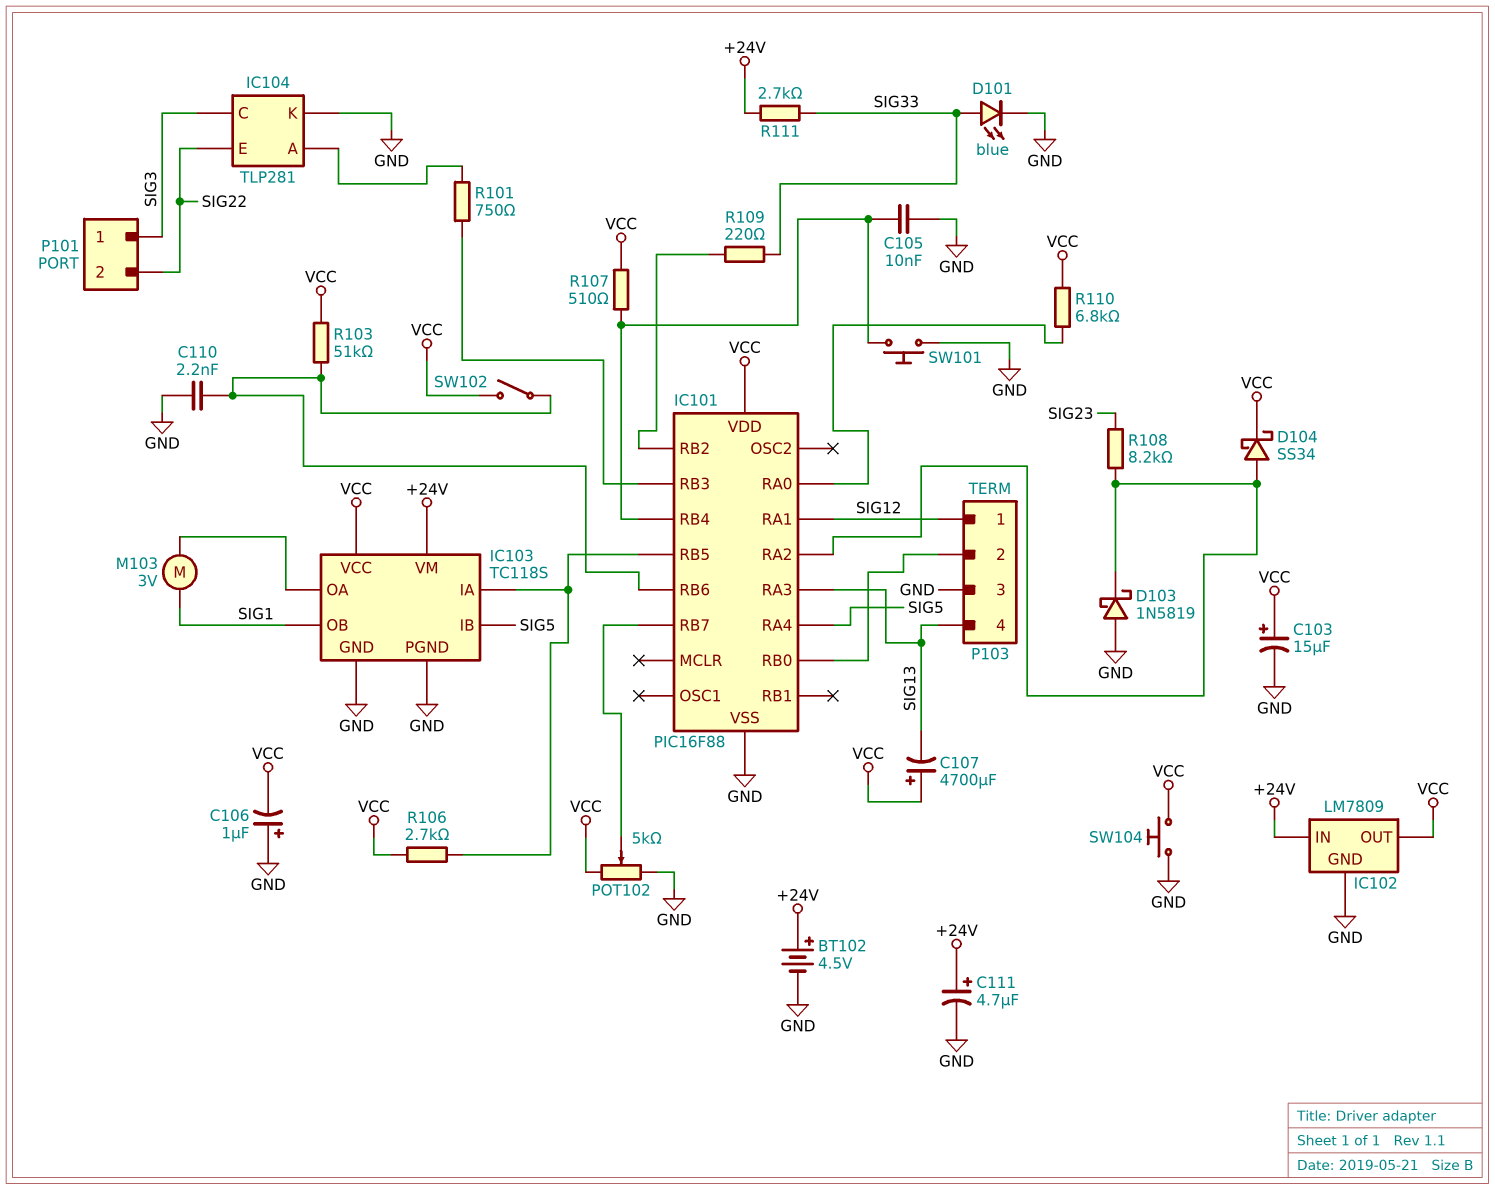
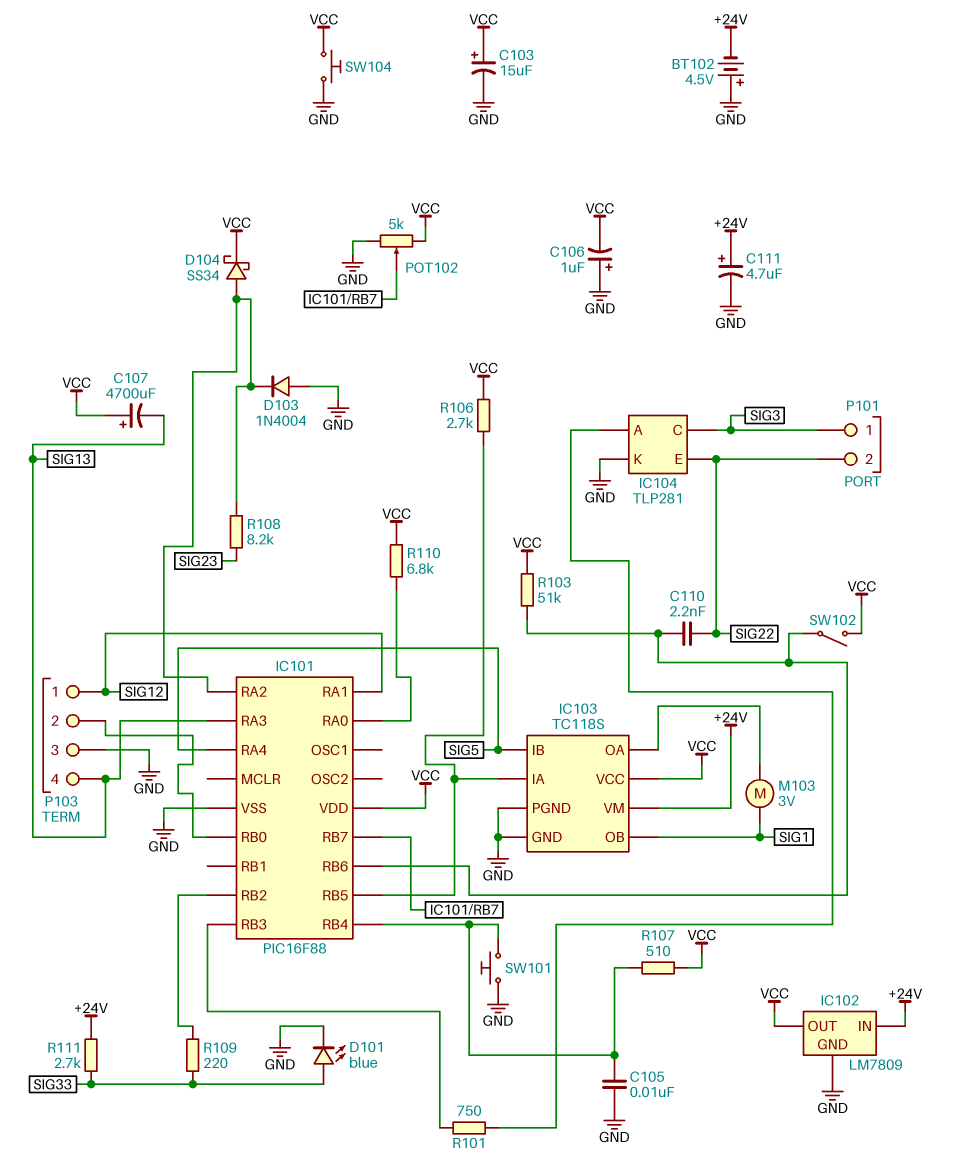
BT102: 4.5V (plus +24V, minus GND) -> 4.5V (plus GND, minus +24V)
C110: 2.2nF (GND, IC101/RB6) -> 2.2nF (IC101/RB6, SIG22)
D103: schottky 1N5819 (A GND, K IC101/RA2) -> diode 1N4004 (A GND, K IC101/RA2)

